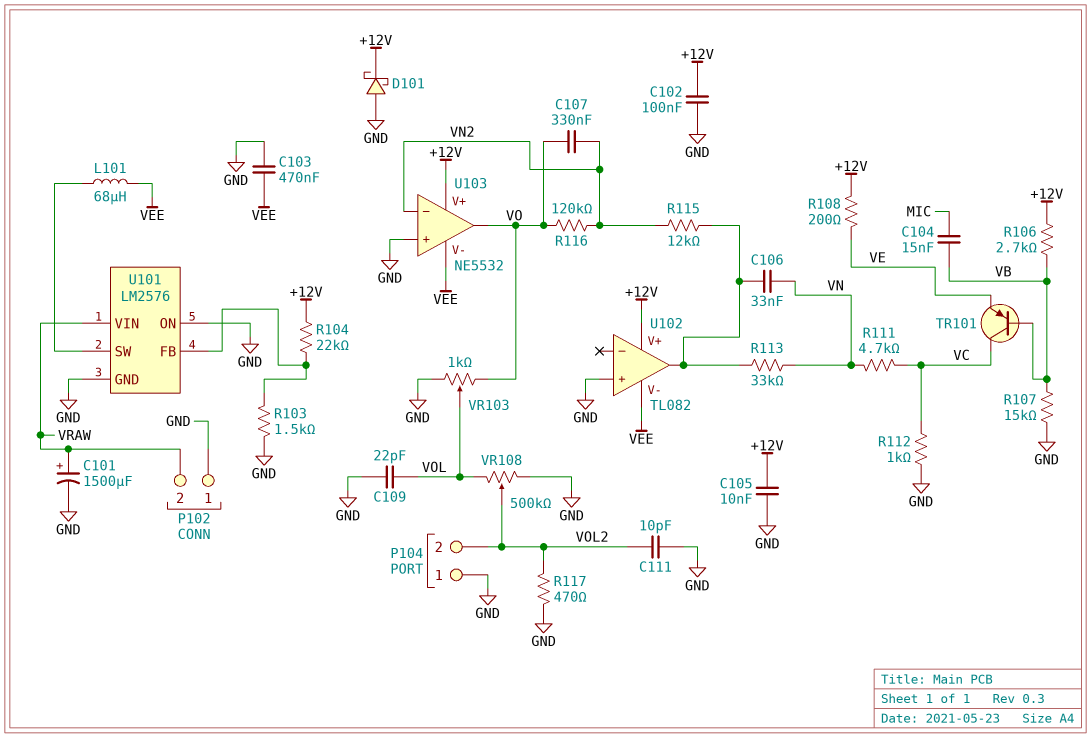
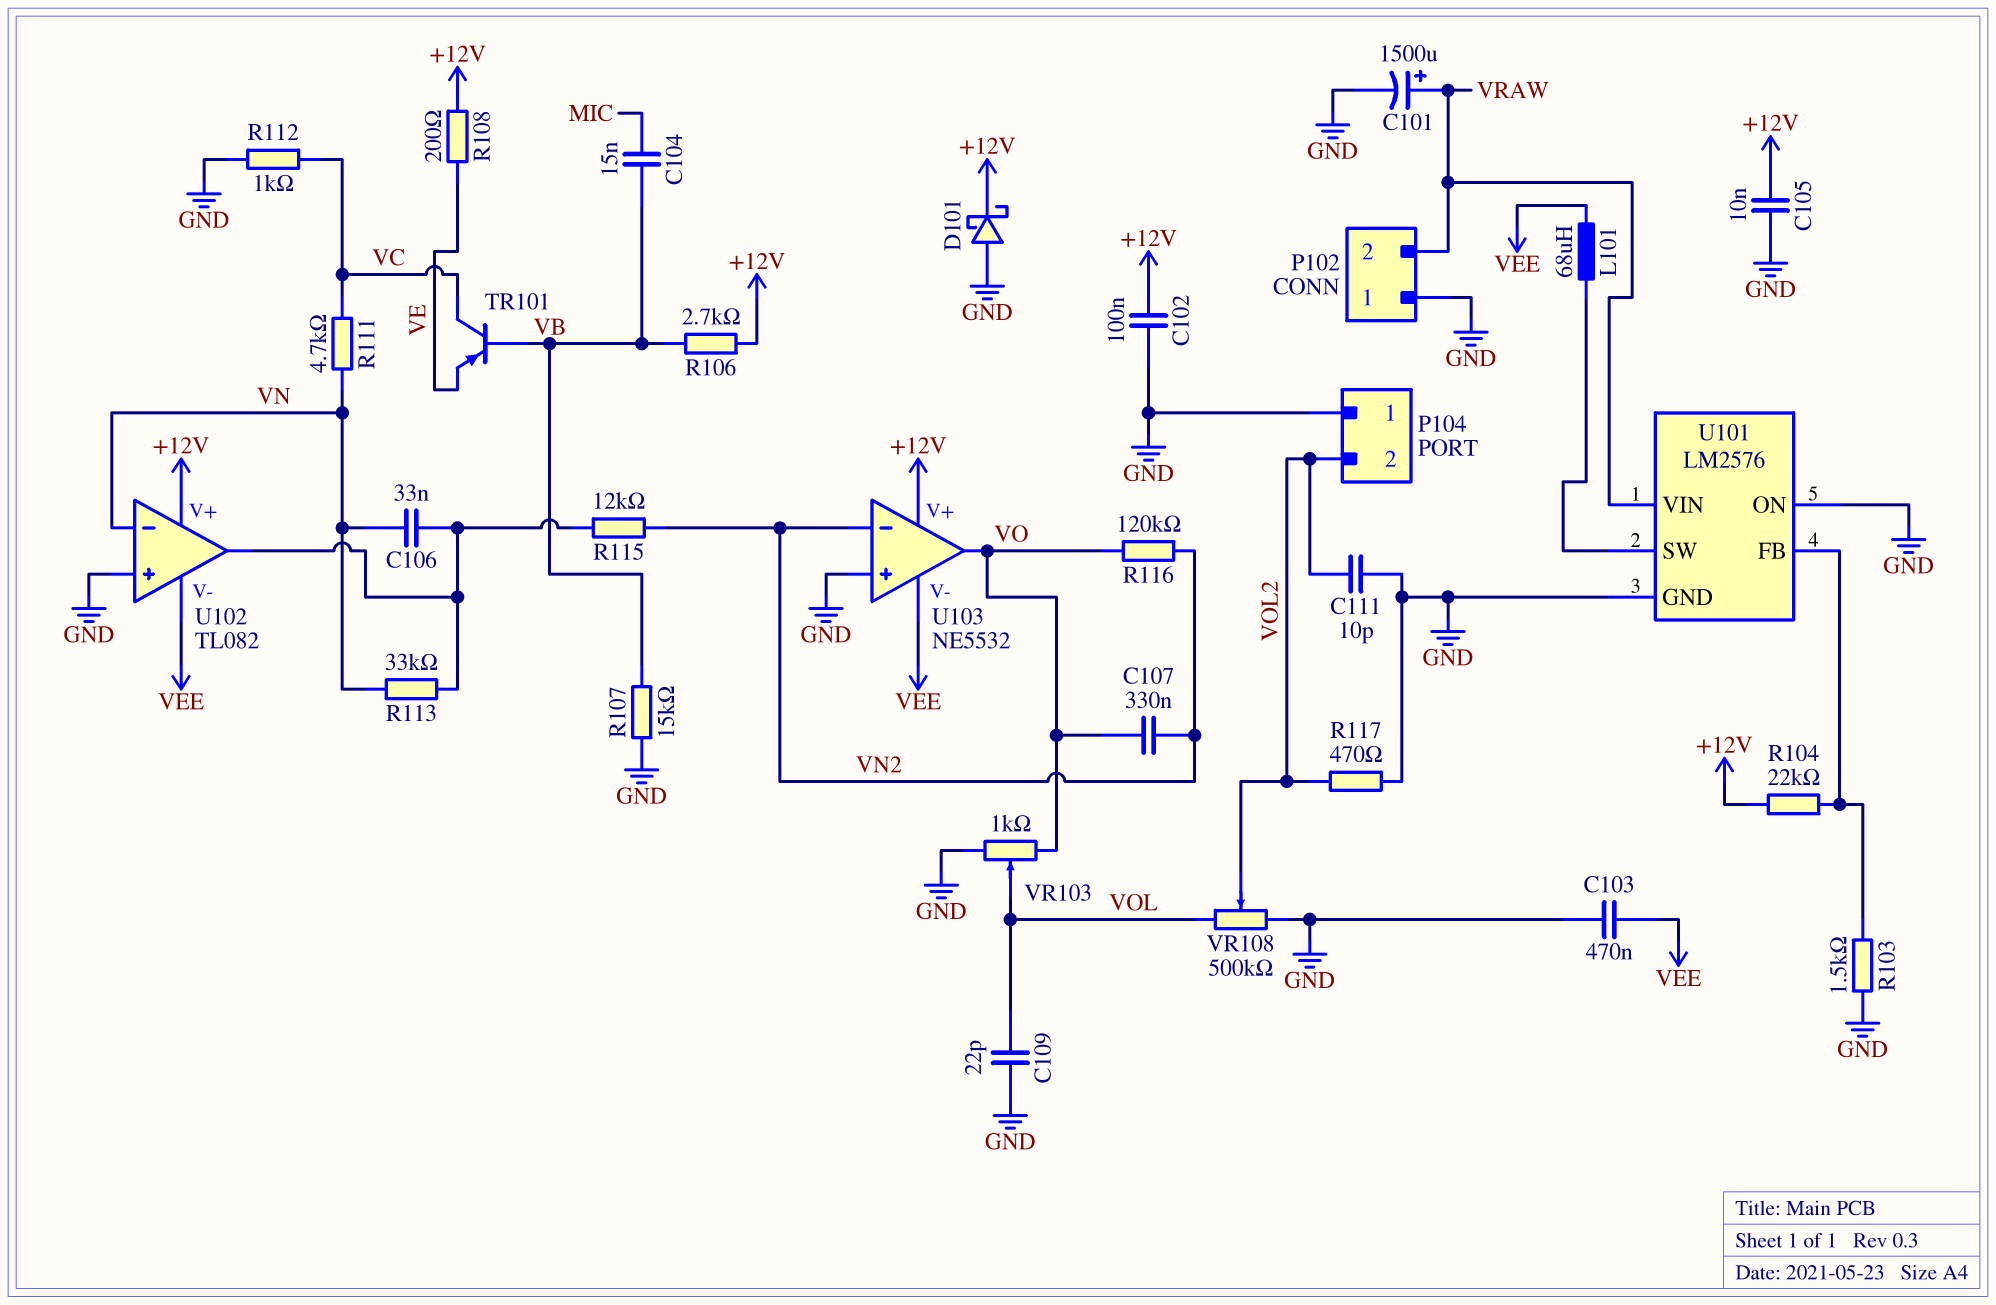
U102 pin in-: none -> VN

